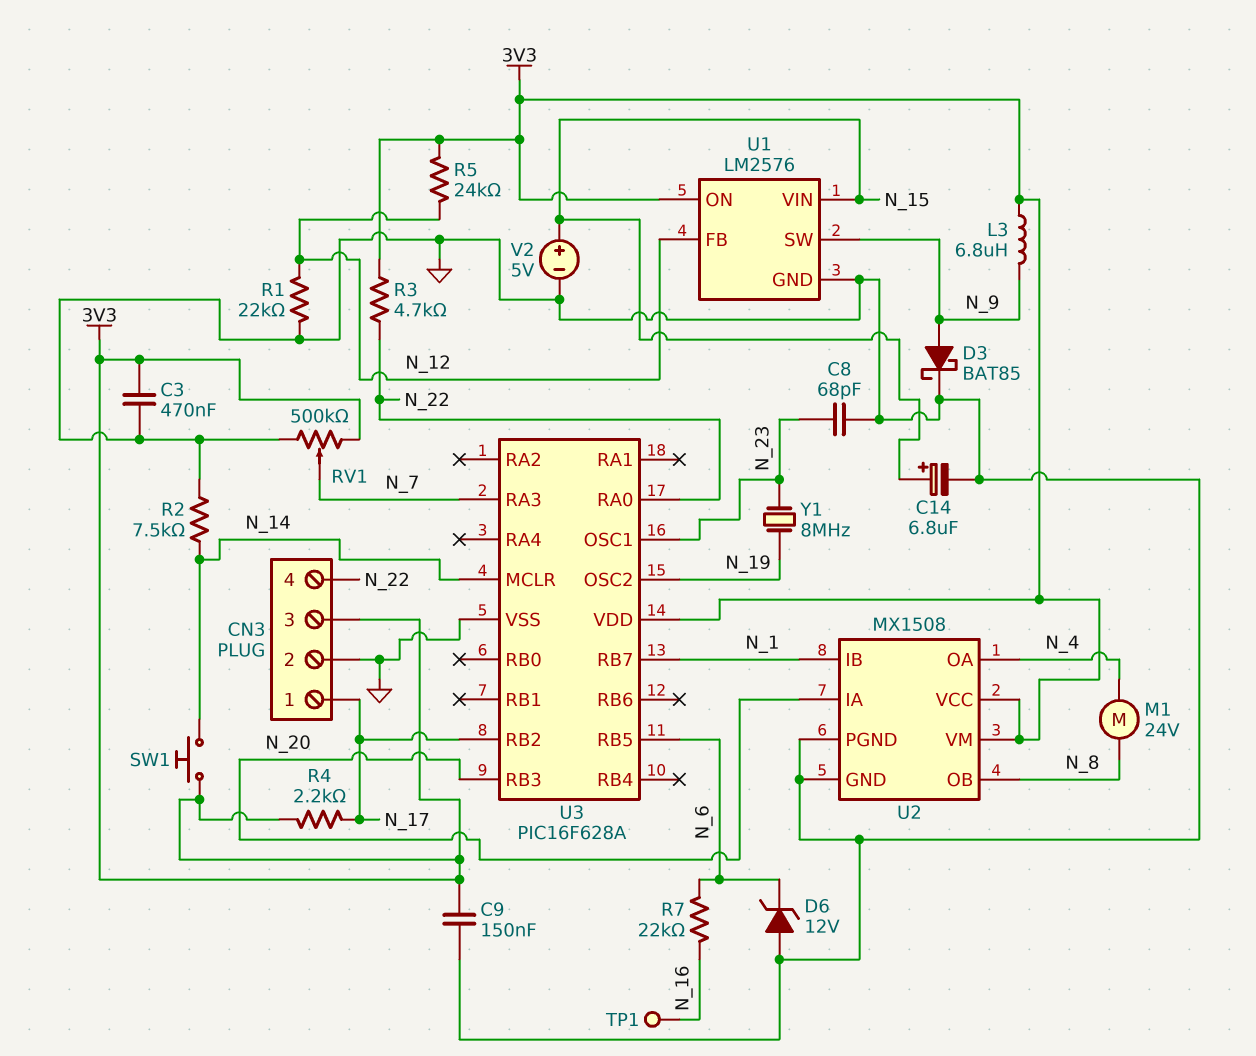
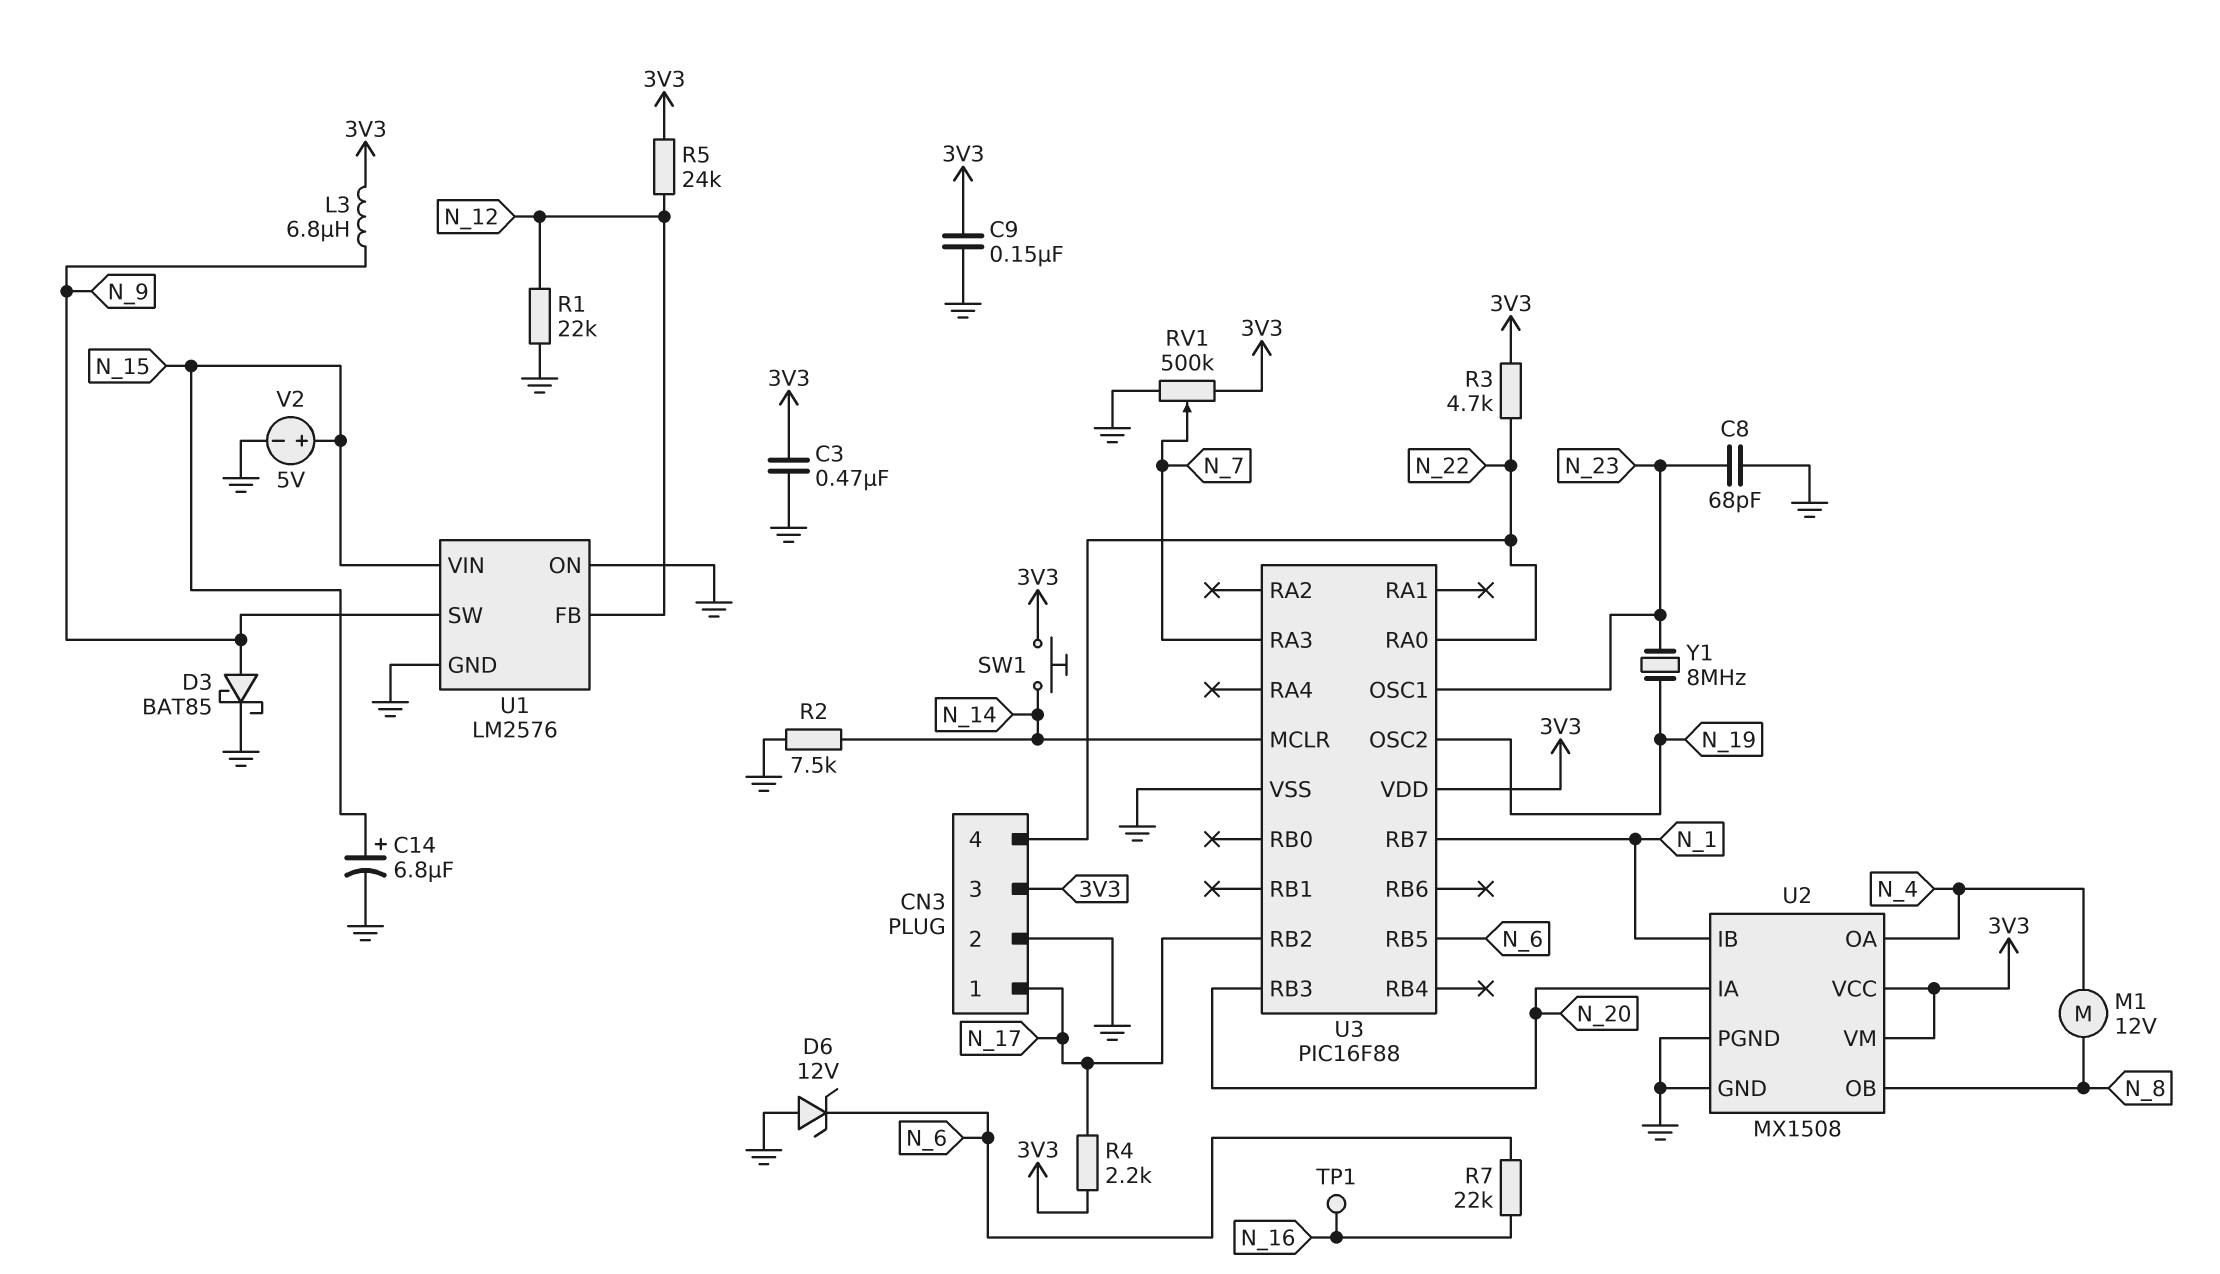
M1: motor 24V (N_4, N_8) -> motor 12V (N_4, N_8)
U1 pin ON: 3V3 -> GND
U3: PIC16F628A -> PIC16F88

